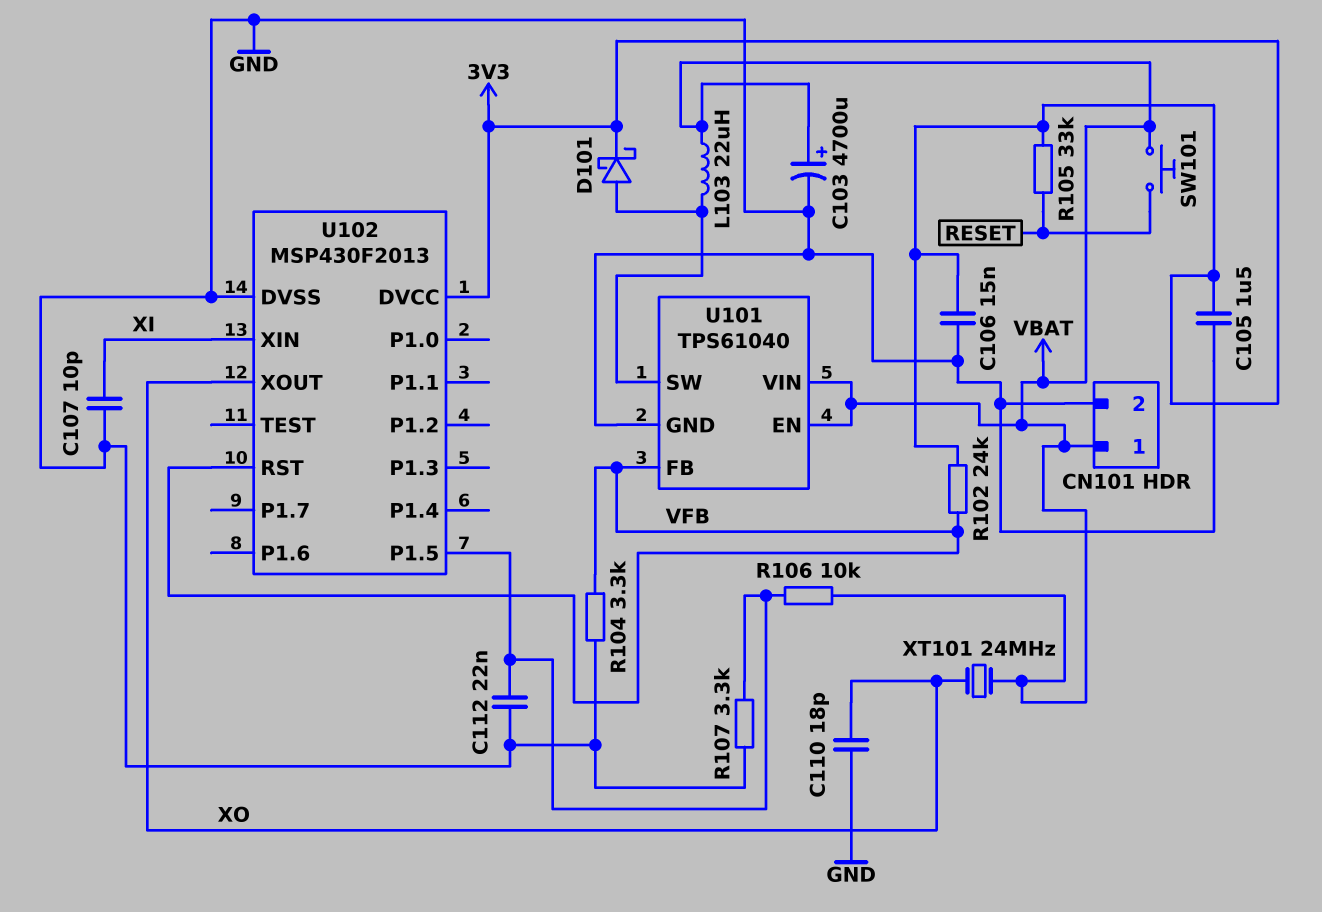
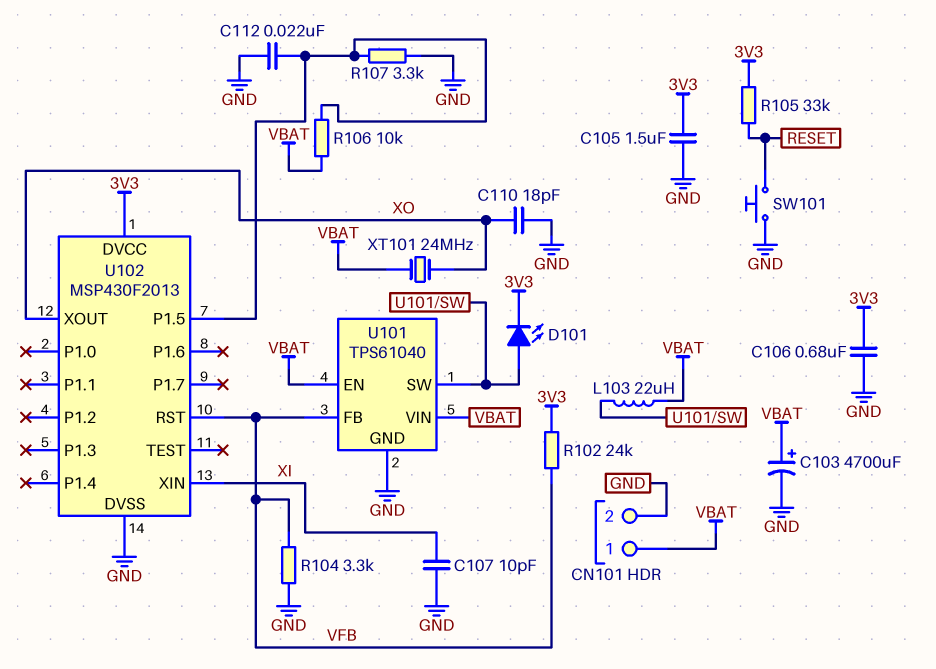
C106: 15nF (3V3, GND) -> 680nF (3V3, GND)
D101: schottky (A U101/SW, K 3V3) -> LED (A U101/SW, K 3V3)
SW101: button (RESET, VBAT) -> button (GND, RESET)

